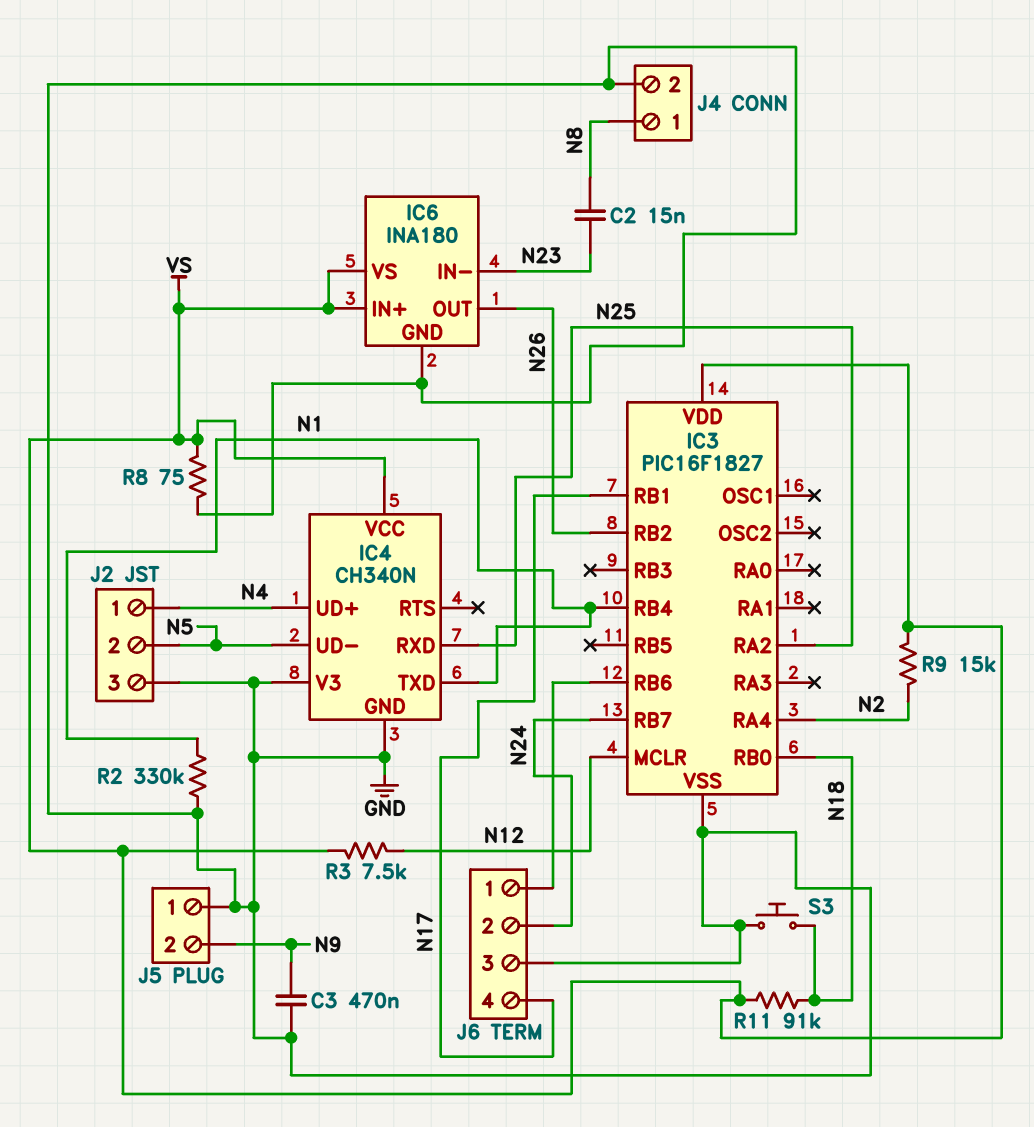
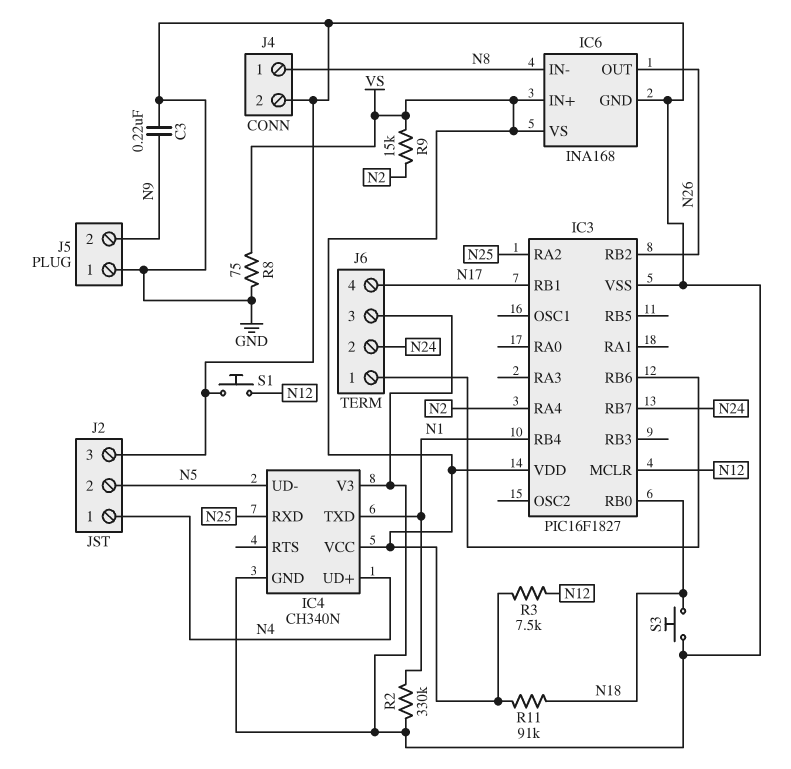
C2: 15nF (N8, N23) -> none
C3: 470nF (GND, N9) -> 220nF (GND, N9)
IC6: INA180 -> INA168
IC6 pin IN-: N23 -> N8
S1: none -> button (GND, N12)

